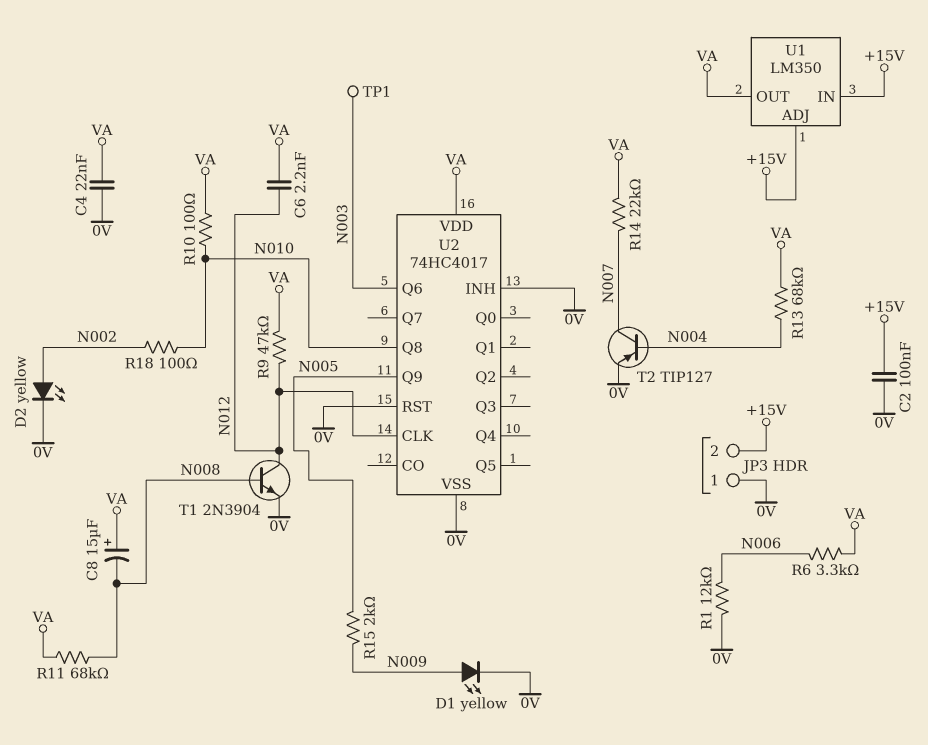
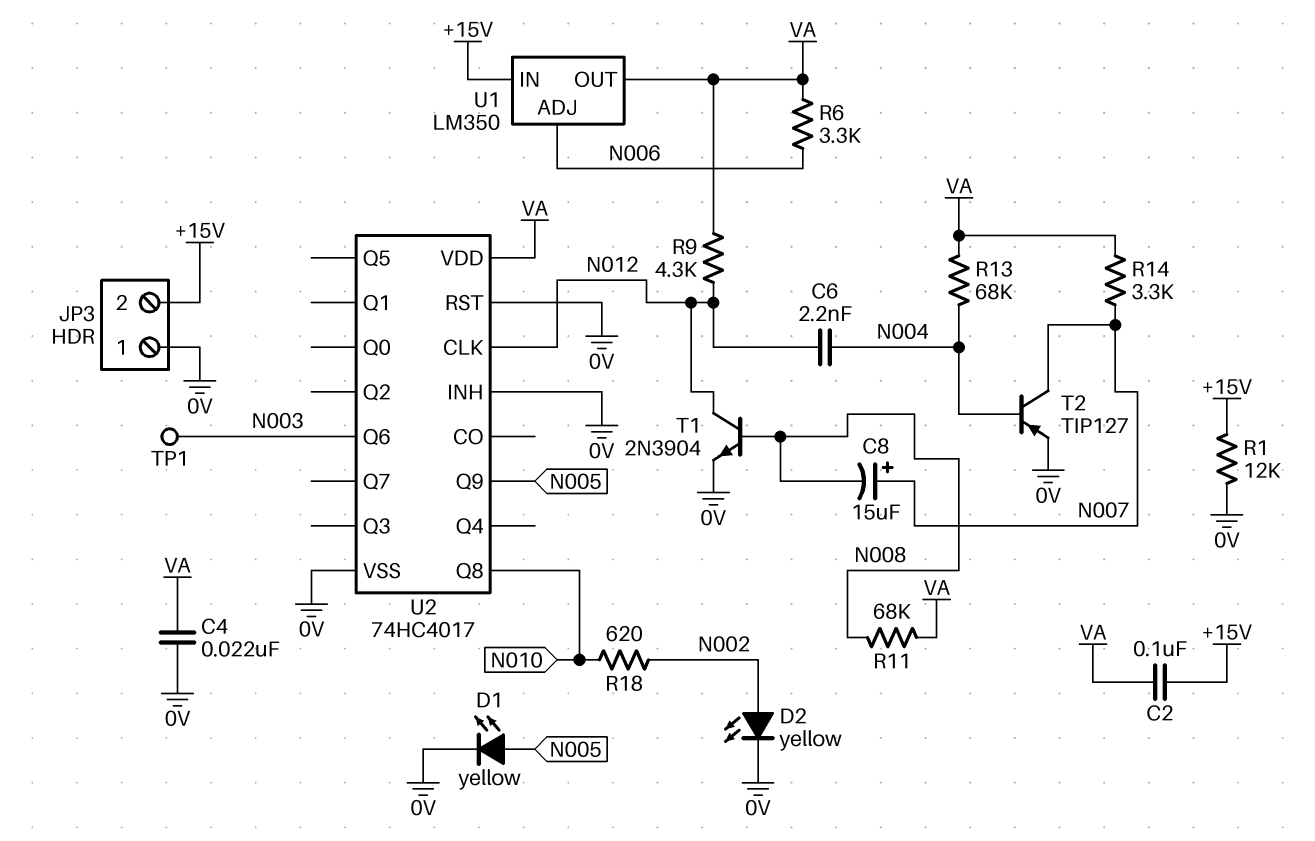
C2: 100nF (+15V, 0V) -> 100nF (+15V, VA)
C6: 2.2nF (N012, VA) -> 2.2nF (N004, N012)
C8: 15uF (plus VA, minus N008) -> 15uF (plus N007, minus N008)
D1: LED yellow (A N009, K 0V) -> LED yellow (A N005, K 0V)
R1: 12k (0V, N006) -> 12k (+15V, 0V)
R9: 47k (N012, VA) -> 4.3k (N012, VA)
R10: 100 (N010, VA) -> none
R14: 22k (N007, VA) -> 3.3k (N007, VA)
R15: 2k (N005, N009) -> none
R18: 100 (N002, N010) -> 620 (N002, N010)
U1 pin ADJ: +15V -> N006

